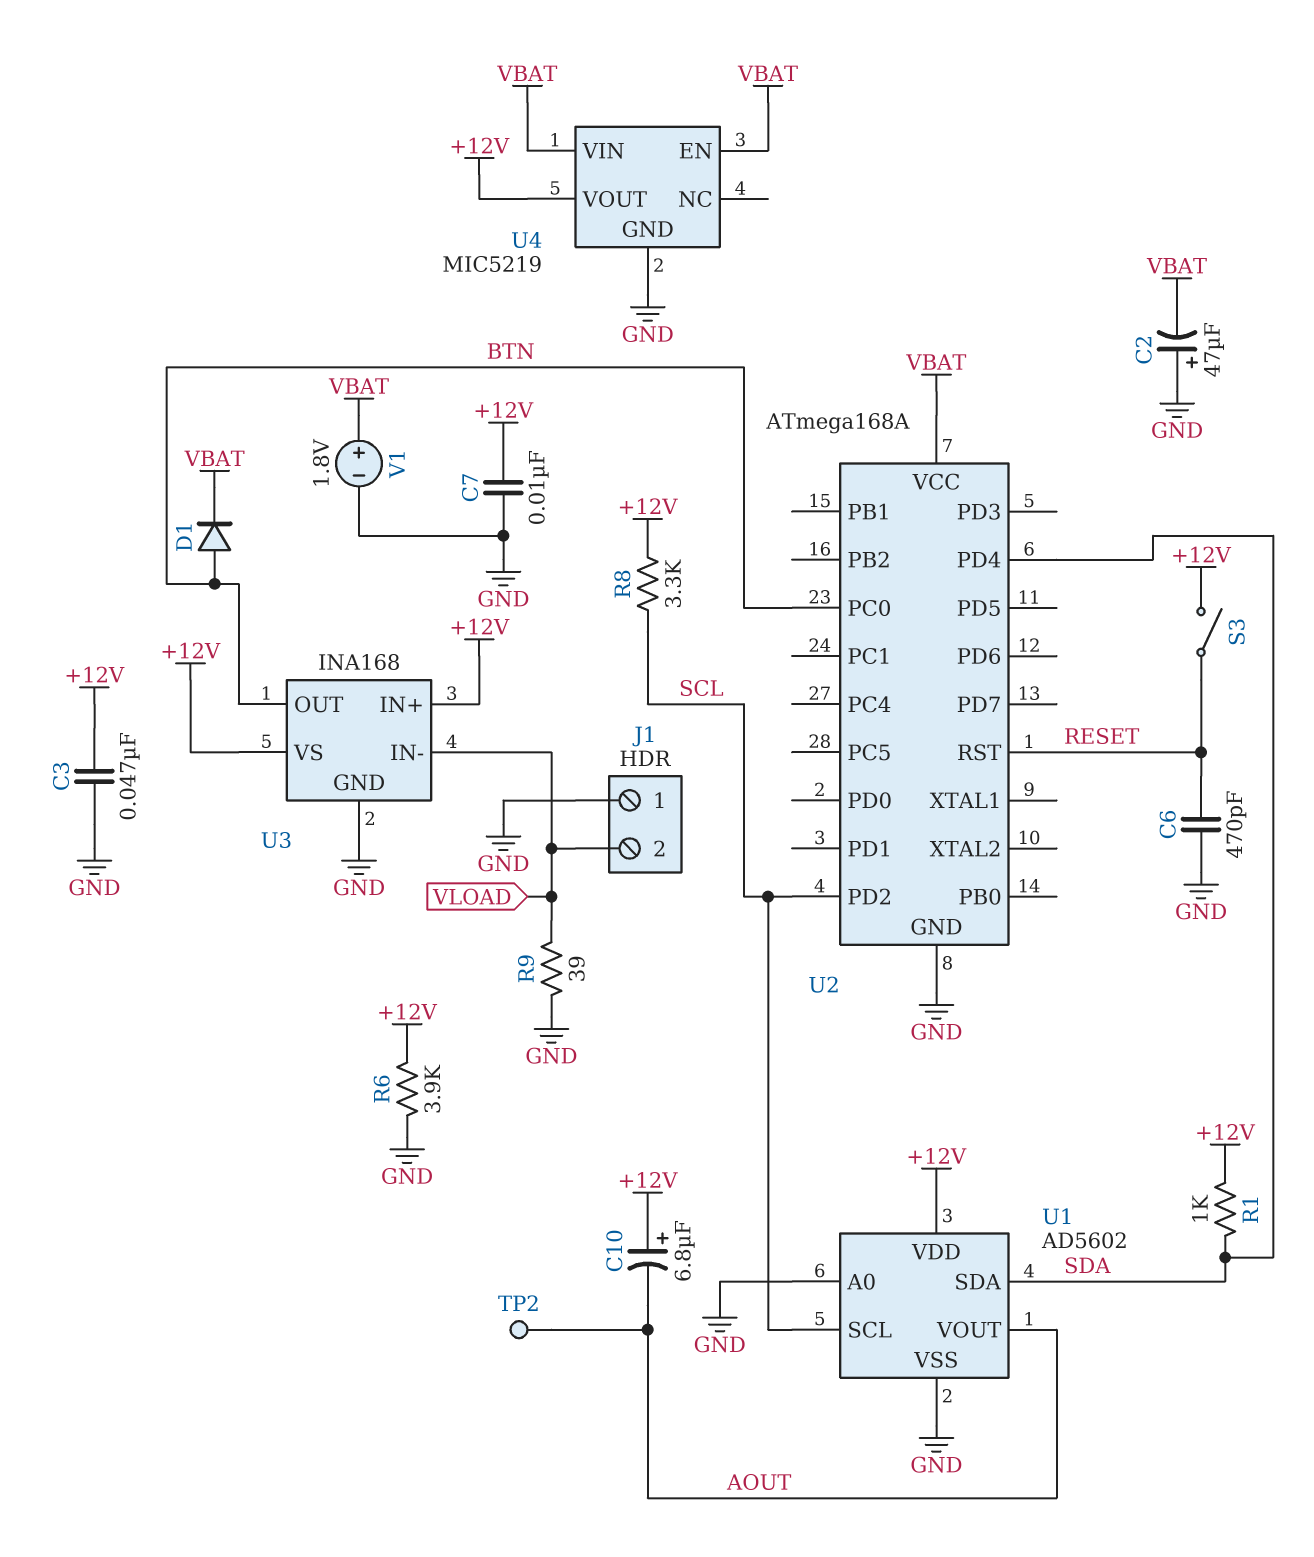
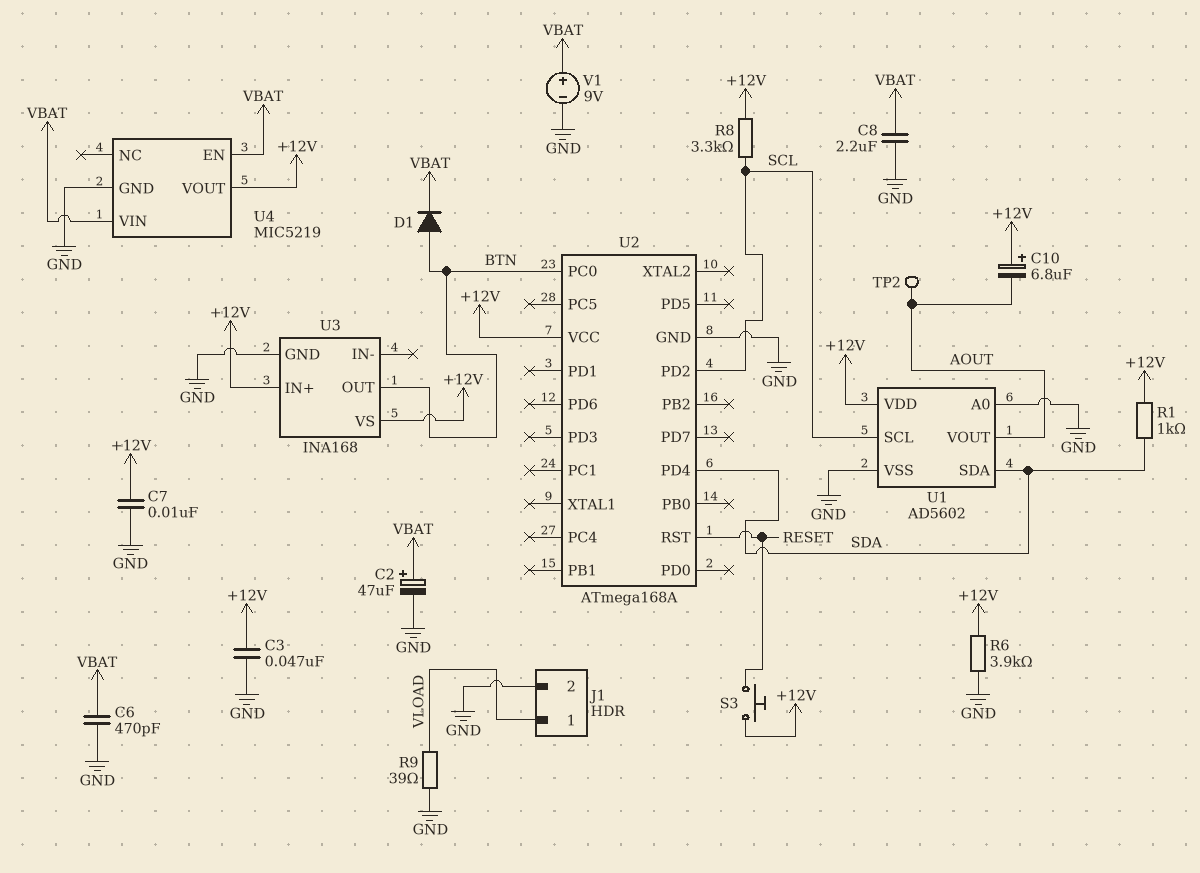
C2: 47uF (plus GND, minus VBAT) -> 47uF (plus VBAT, minus GND)
C6: 470pF (GND, RESET) -> 470pF (GND, VBAT)
C8: none -> 2.2uF (GND, VBAT)
J1 pin 1: GND -> VLOAD
J1 pin 2: VLOAD -> GND
S3: switch (+12V, RESET) -> button (+12V, RESET)
U2 pin VCC: VBAT -> +12V
U3 pin IN-: VLOAD -> none
V1: 1.8V (plus VBAT, minus GND) -> 9V (plus VBAT, minus GND)

